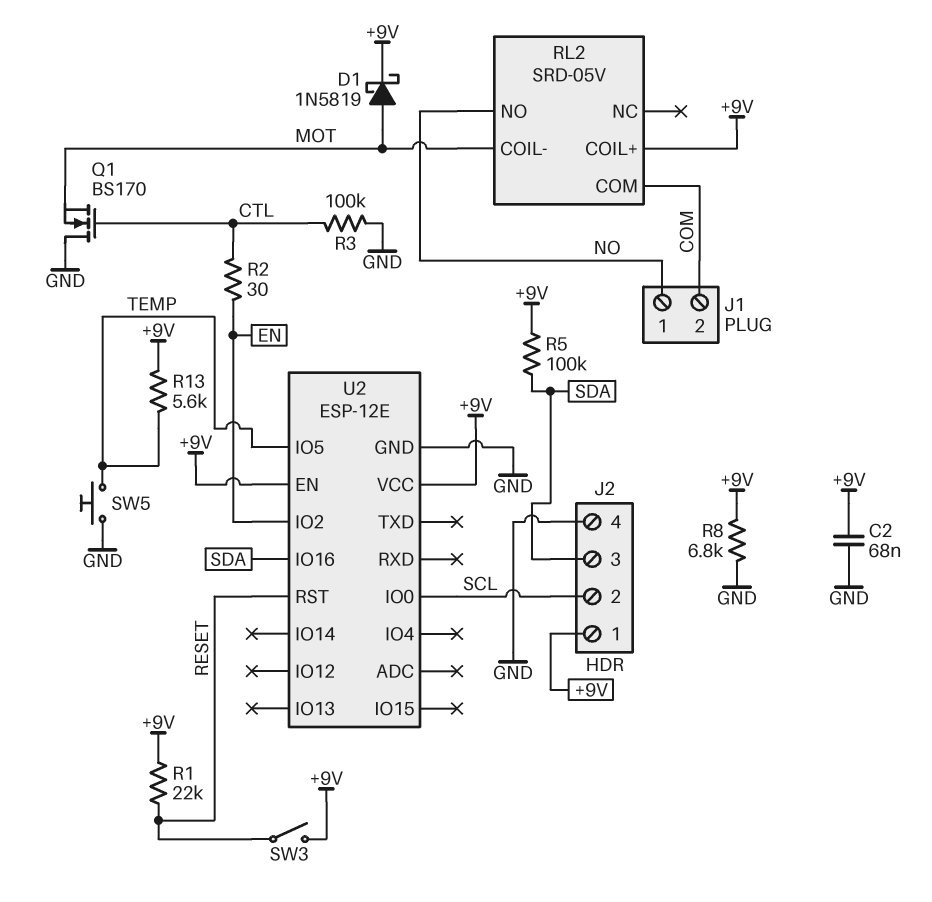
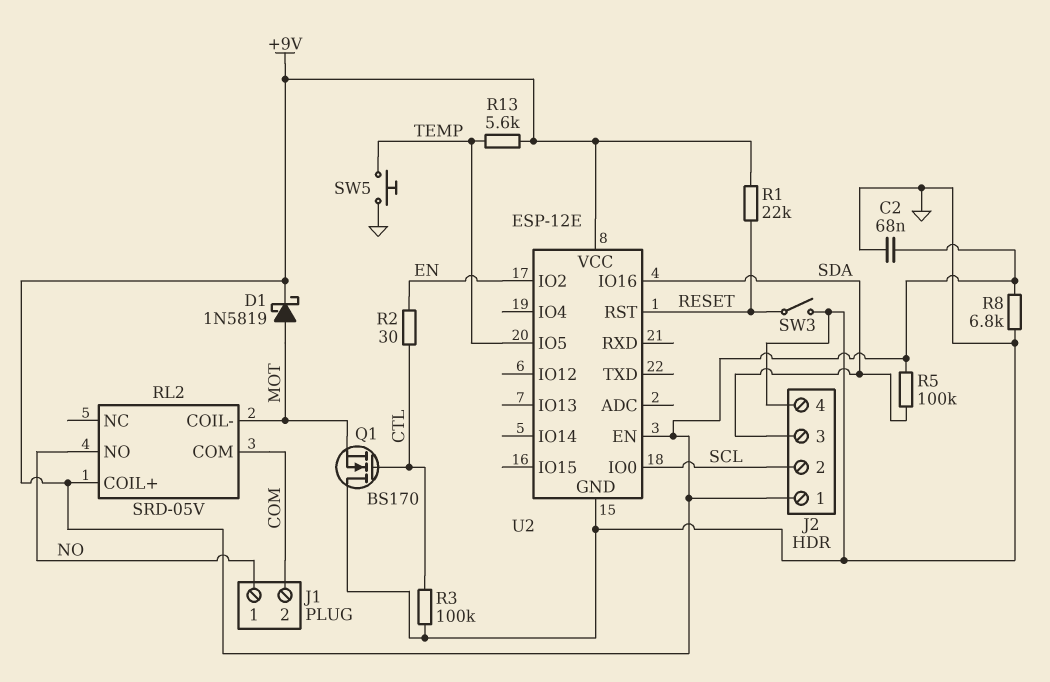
SW3: switch (+9V, RESET) -> switch (GND, RESET)

